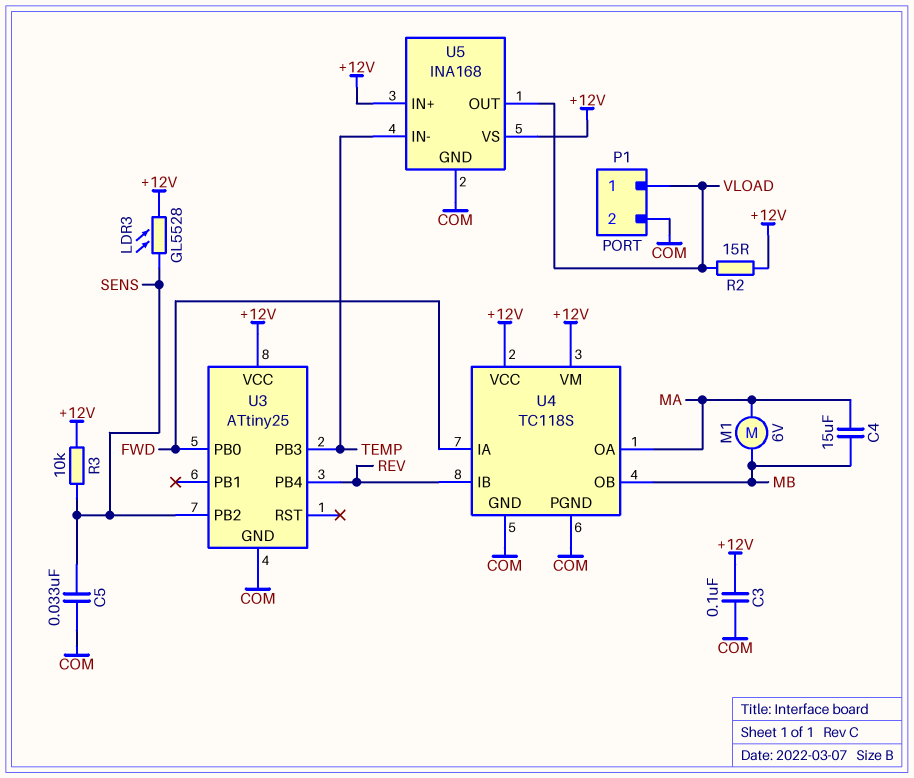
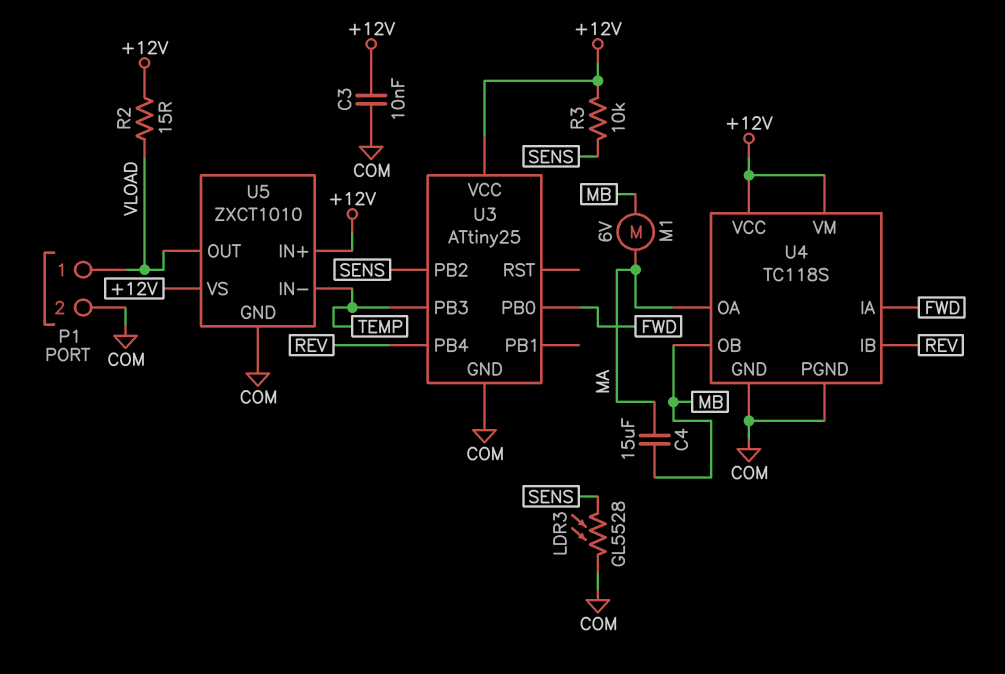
C3: 100nF (+12V, COM) -> 10nF (+12V, COM)
C5: 33nF (COM, SENS) -> none
LDR3: GL5528 (+12V, SENS) -> GL5528 (COM, SENS)
U5: INA168 -> ZXCT1010

